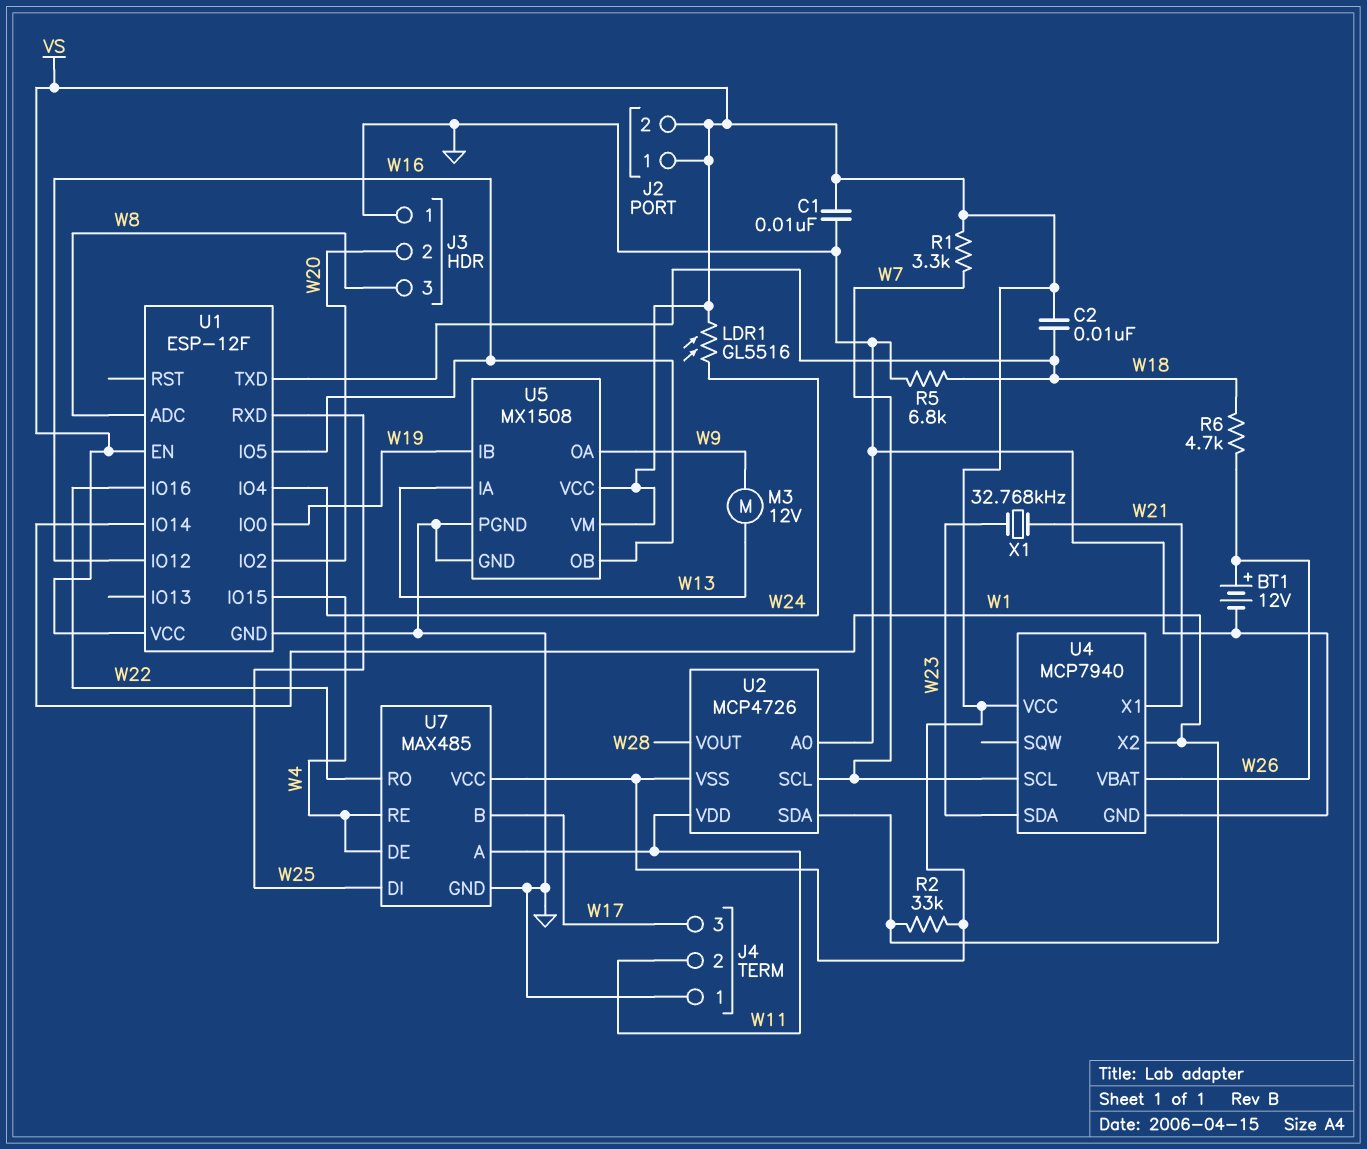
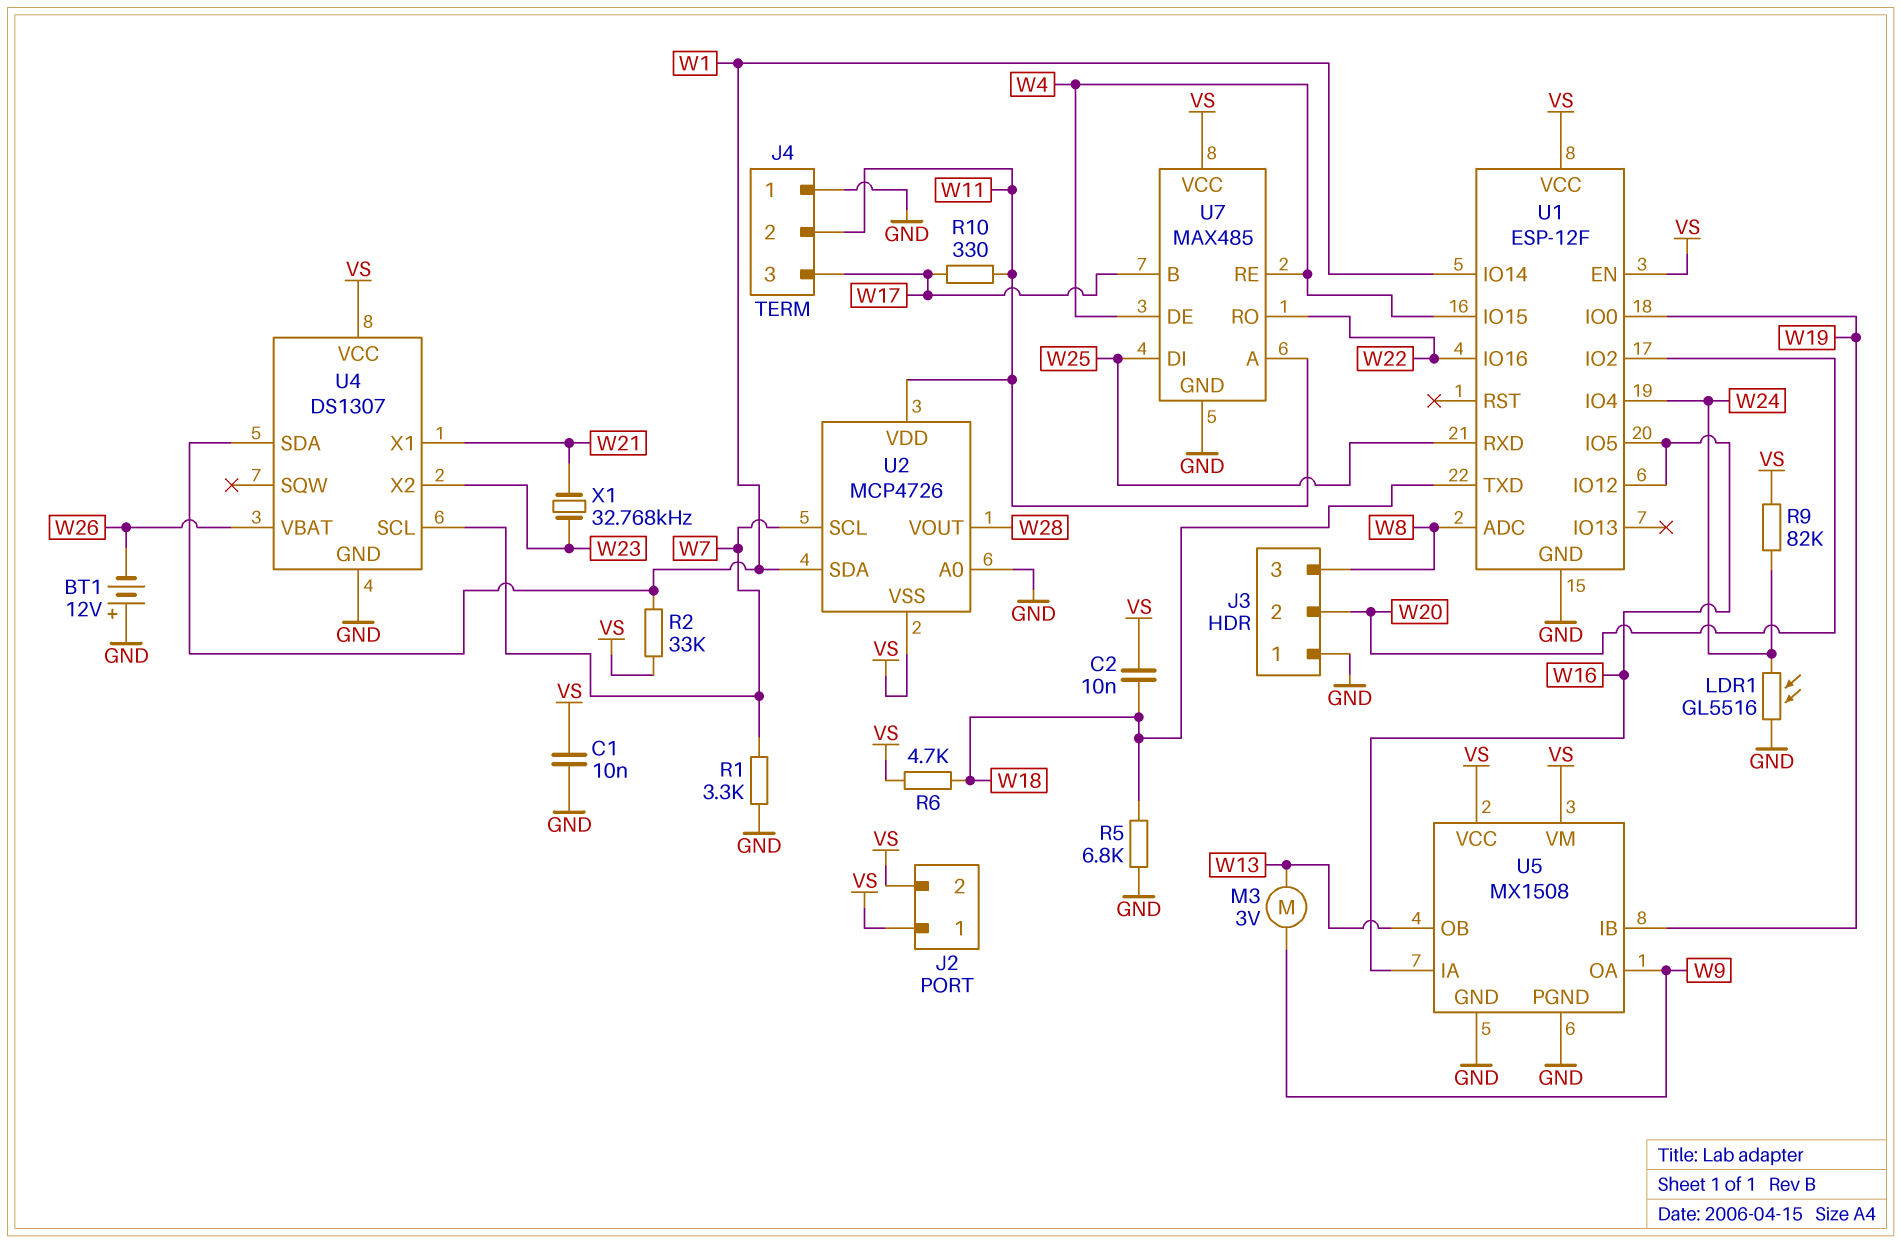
BT1: 12V (plus W26, minus GND) -> 12V (plus GND, minus W26)
LDR1: GL5516 (VS, W24) -> GL5516 (GND, W24)
M3: motor 12V (W9, W13) -> motor 3V (W9, W13)
R1: 3.3k (VS, W7) -> 3.3k (GND, W7)
R6: 4.7k (W18, W26) -> 4.7k (VS, W18)
R9: none -> 82k (VS, W24)
R10: none -> 330 (W11, W17)
U4: MCP7940 -> DS1307
U4 pin SDA: W23 -> W1
U4 pin X2: W1 -> W23
U5 pin IA: W13 -> W16
U5 pin OB: W16 -> W13

